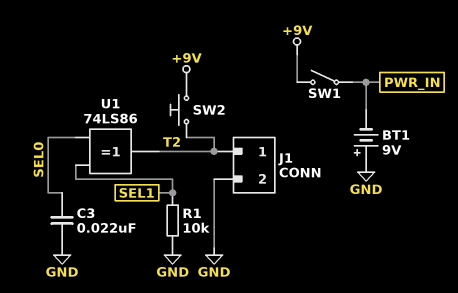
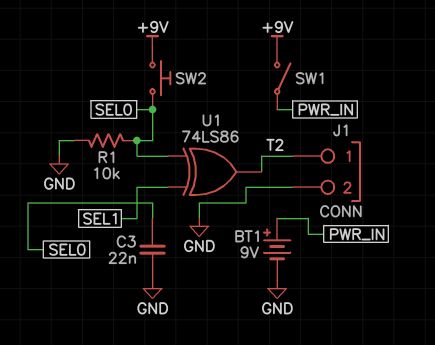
BT1: 9V (plus GND, minus PWR_IN) -> 9V (plus PWR_IN, minus GND)
R1: 10k (GND, SEL1) -> 10k (GND, SEL0)
SW2: button (+9V, T2) -> button (+9V, SEL0)

